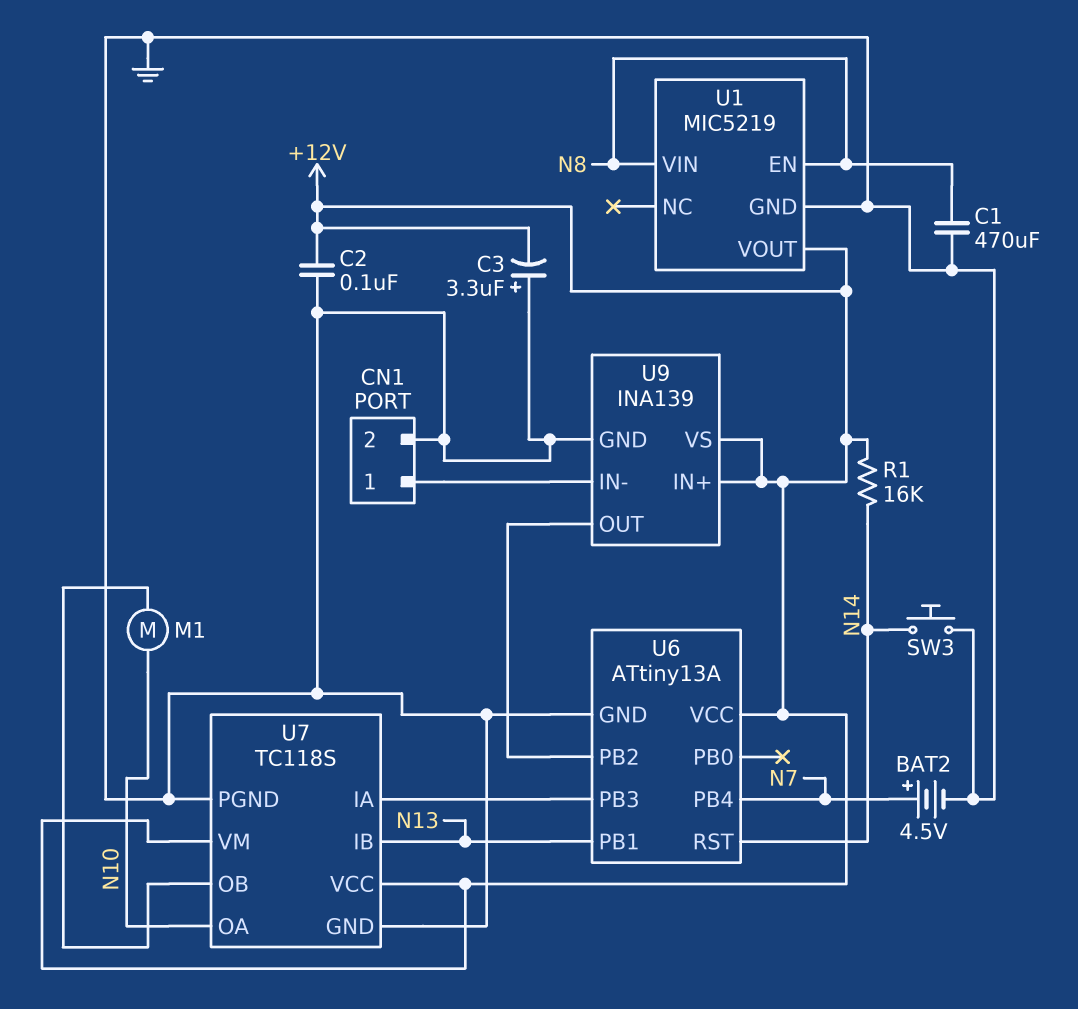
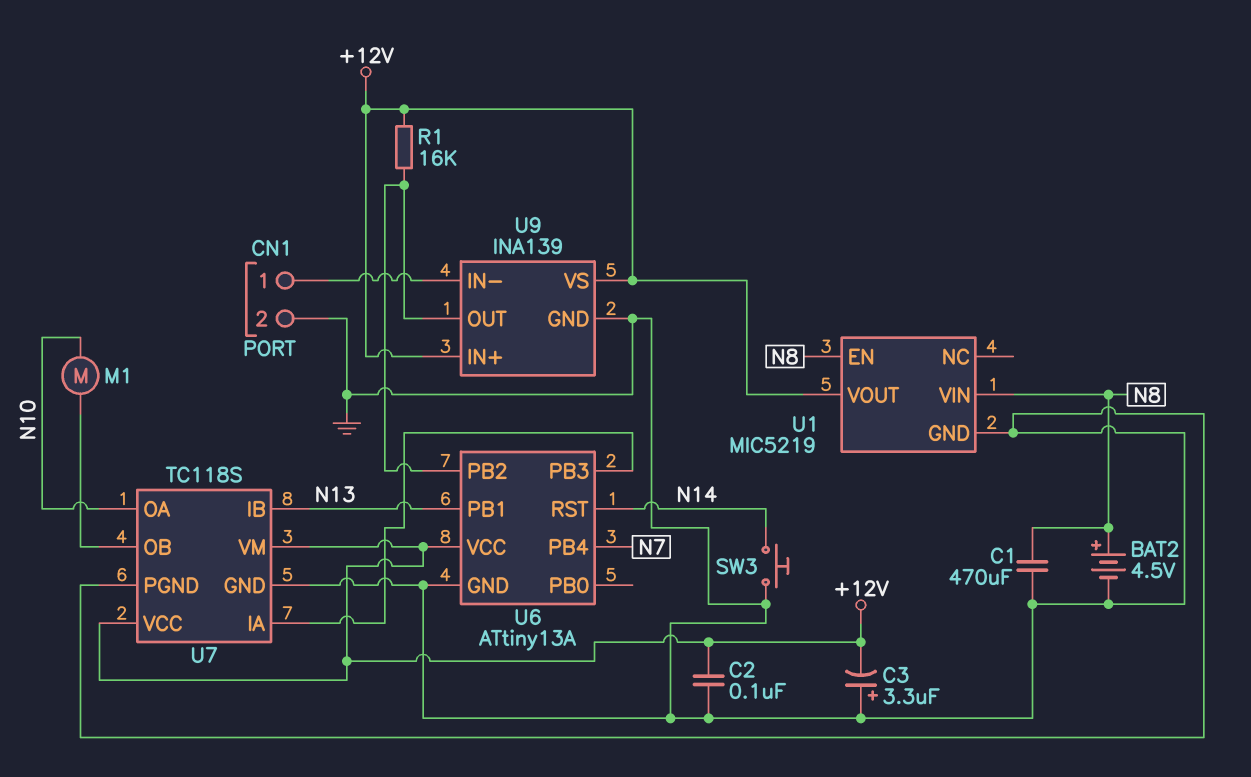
BAT2: 4.5V (plus N7, minus GND) -> 4.5V (plus N8, minus GND)
R1: 16k (+12V, N14) -> 16k (+12V, U6/PB2)

